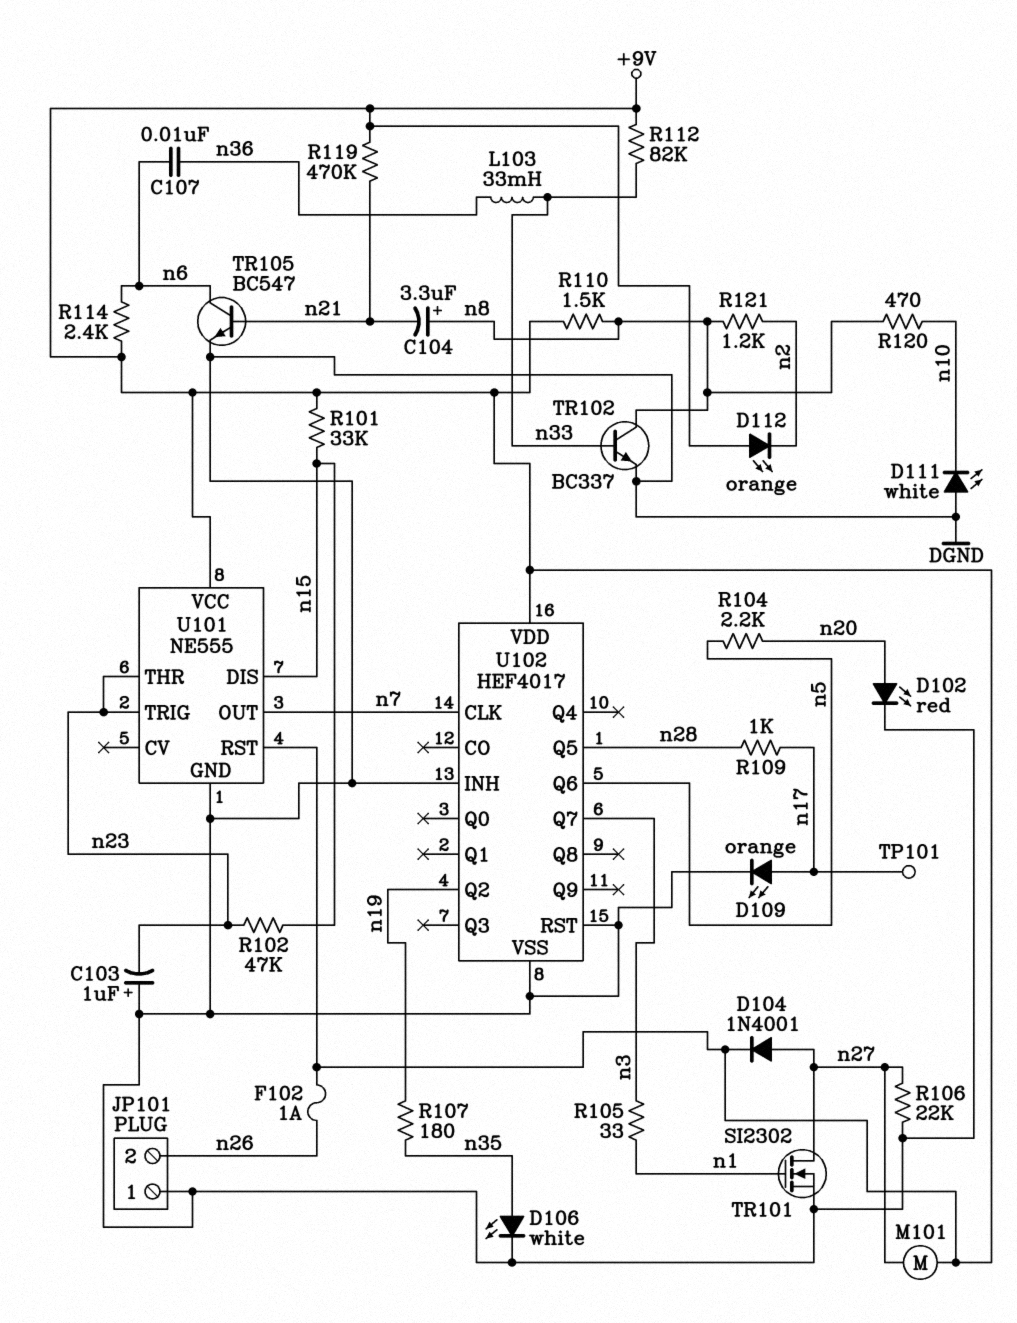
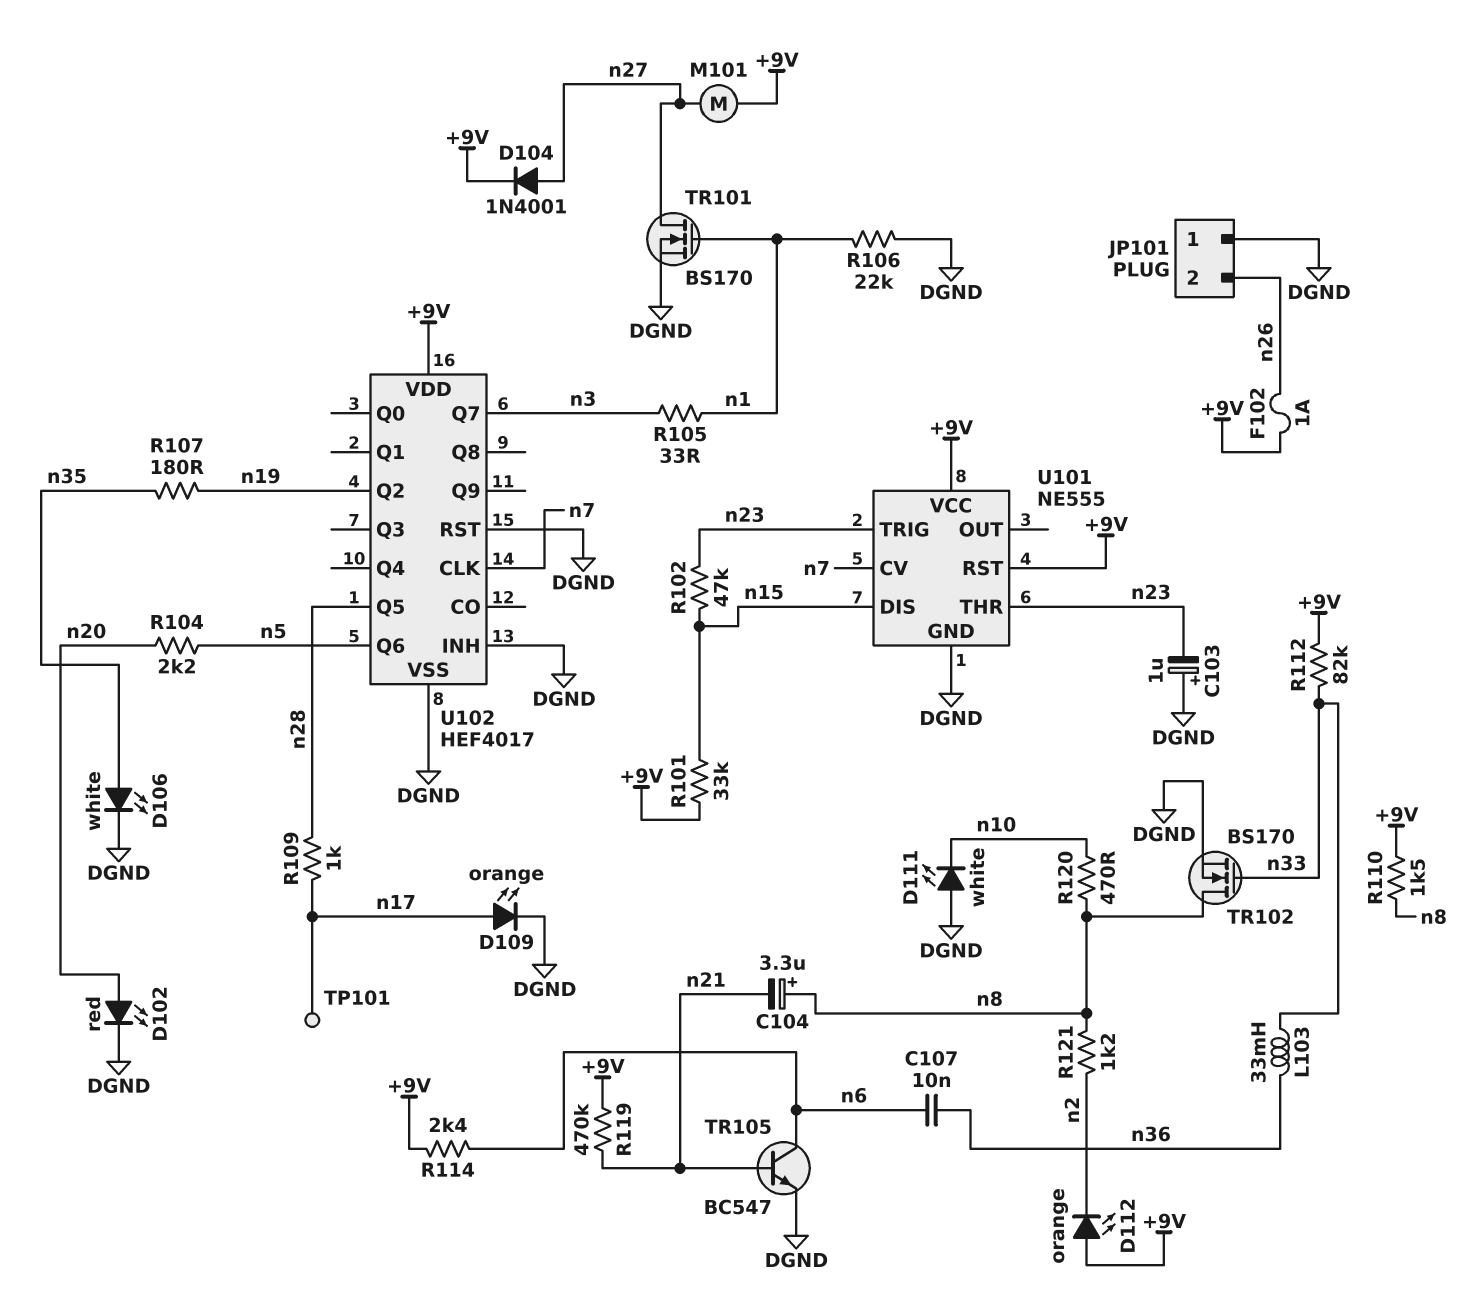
R106: 22k (DGND, n27) -> 22k (DGND, n1)
TR101: NMOS SI2302 (G n1, D n27, S DGND) -> NMOS BS170 (G n1, D n27, S DGND)
TR102: NPN BC337 (B n33, C n8, E DGND) -> NMOS BS170 (G n33, D n8, S DGND)
U101 pin CV: none -> n7
U101 pin OUT: n7 -> none

